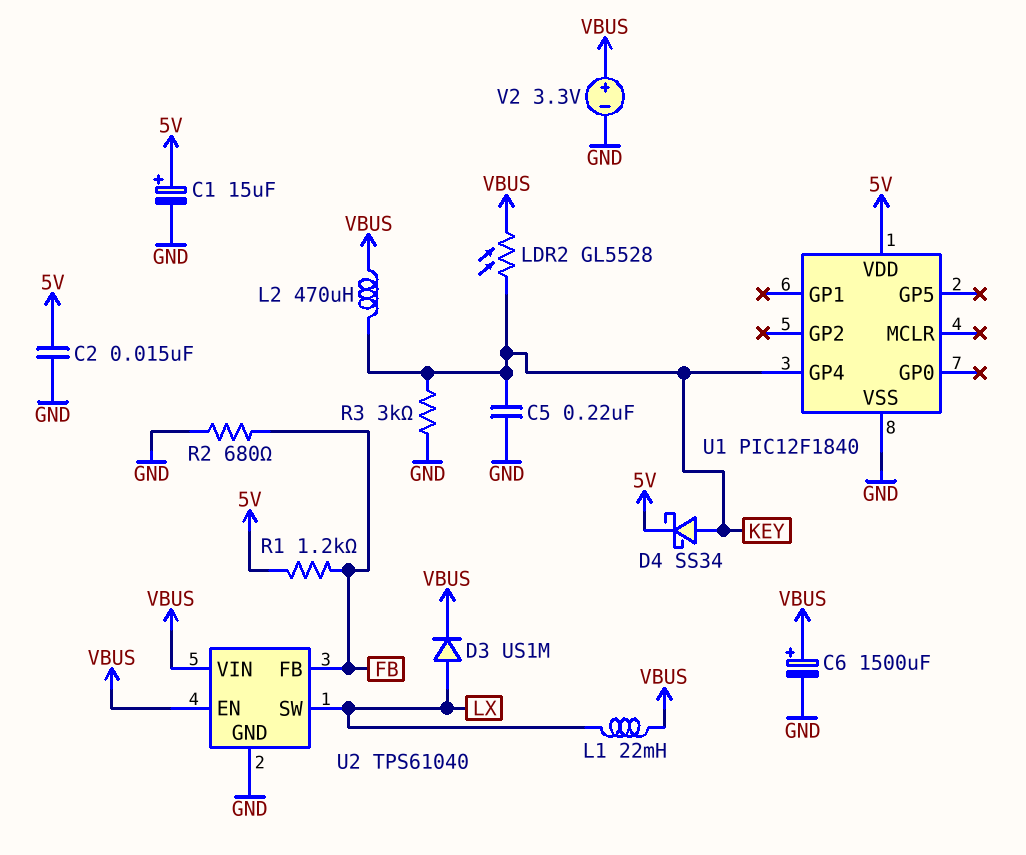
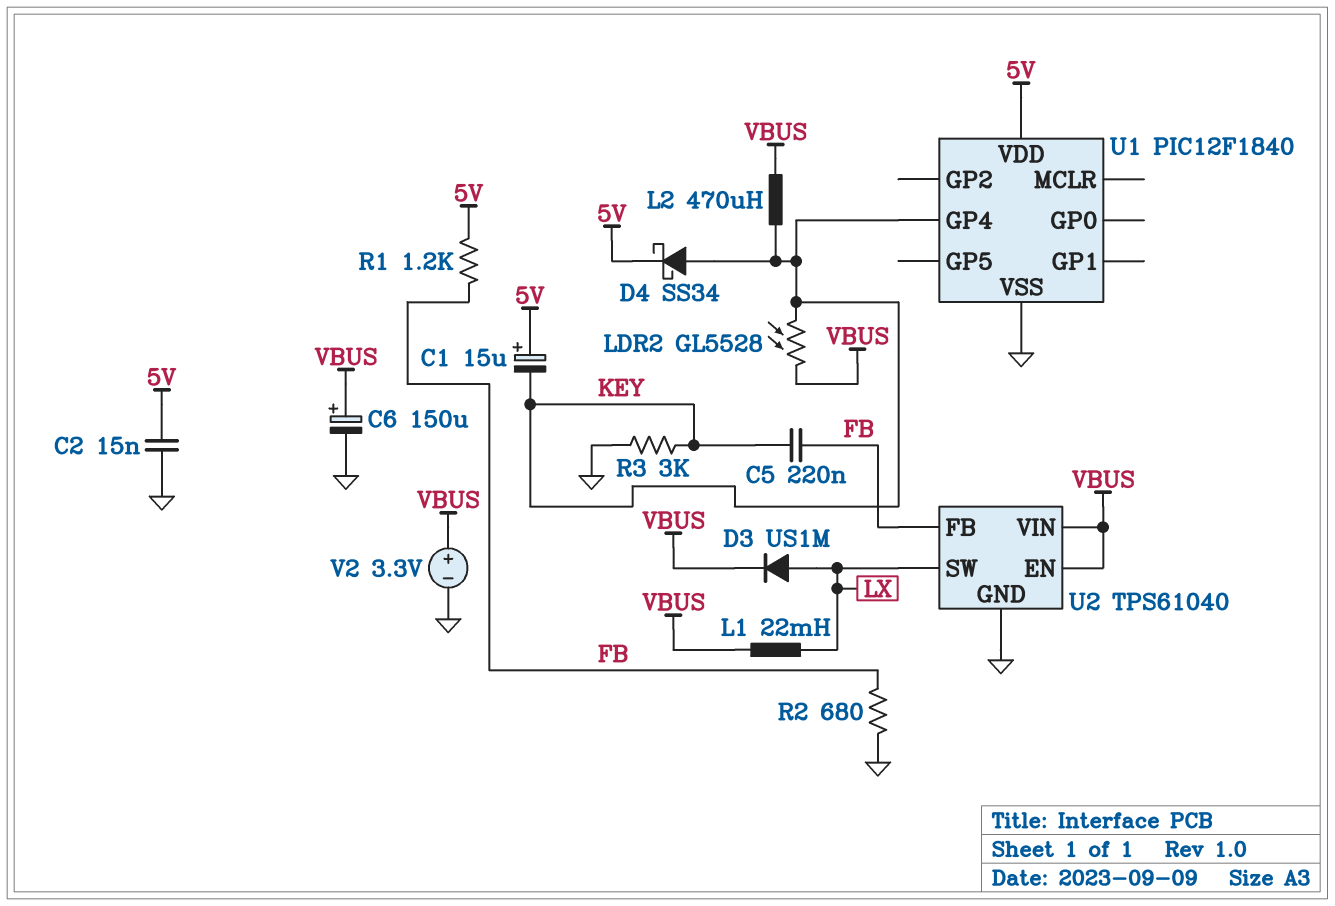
C1: 15uF (plus 5V, minus GND) -> 15uF (plus 5V, minus KEY)
C5: 220nF (GND, KEY) -> 220nF (FB, KEY)
C6: 1500uF (plus VBUS, minus GND) -> 150uF (plus VBUS, minus GND)

